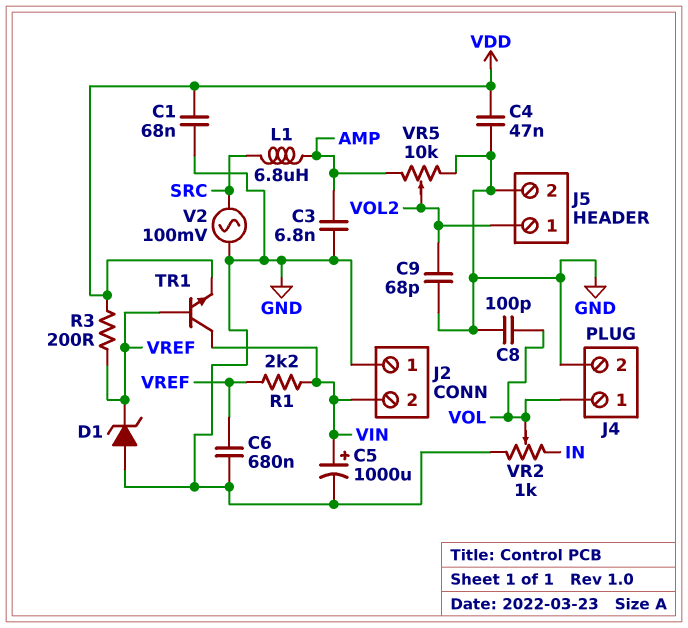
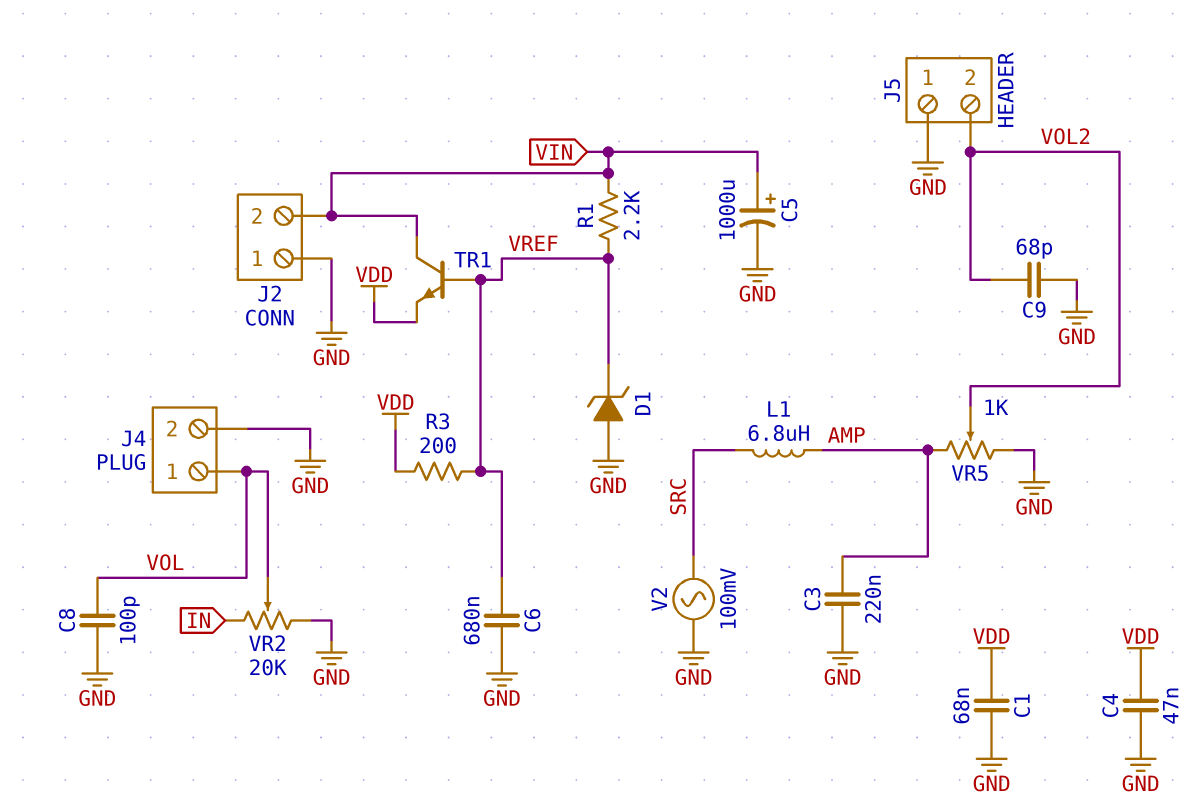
C3: 6.8nF (AMP, GND) -> 220nF (AMP, GND)
J5 pin 1: VOL2 -> GND
J5 pin 2: GND -> VOL2
VR2: 1k (GND, IN, wiper VOL) -> 20k (GND, IN, wiper VOL)
VR5: 10k (AMP, GND, wiper VOL2) -> 1k (AMP, GND, wiper VOL2)

